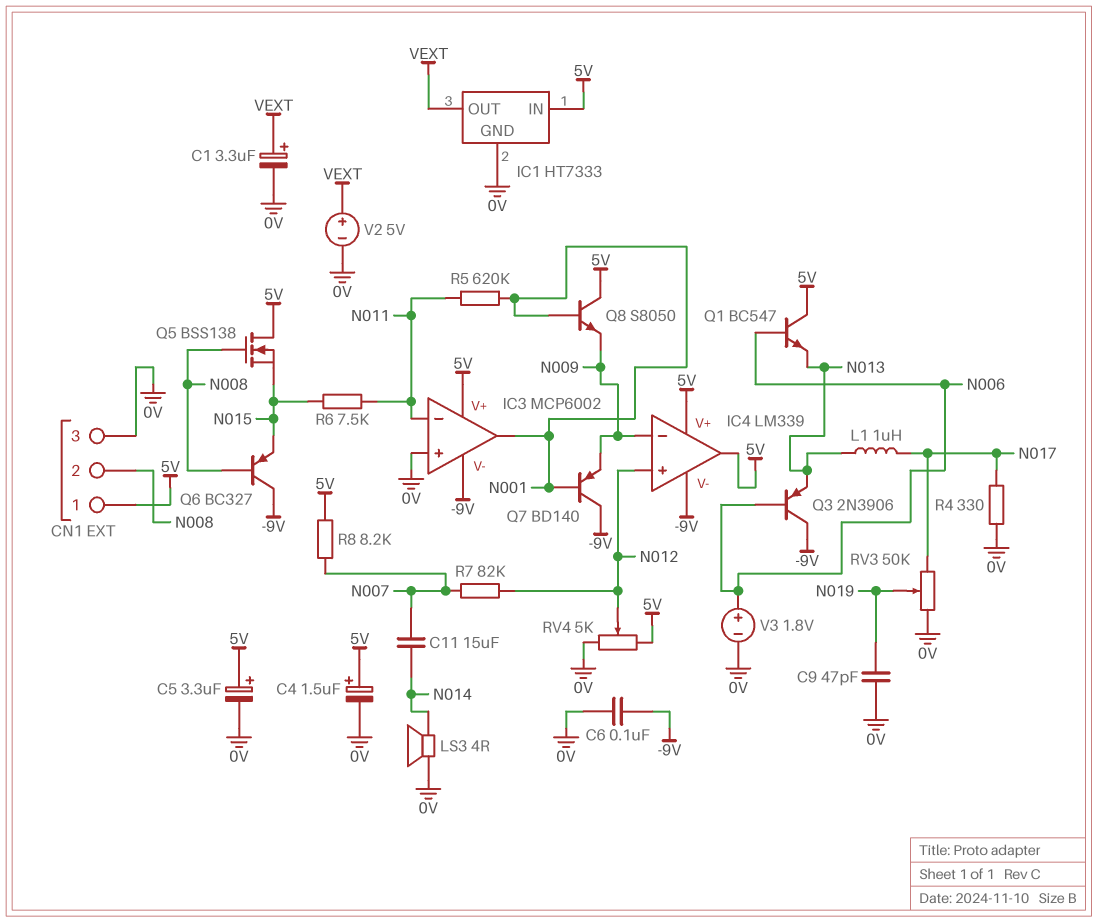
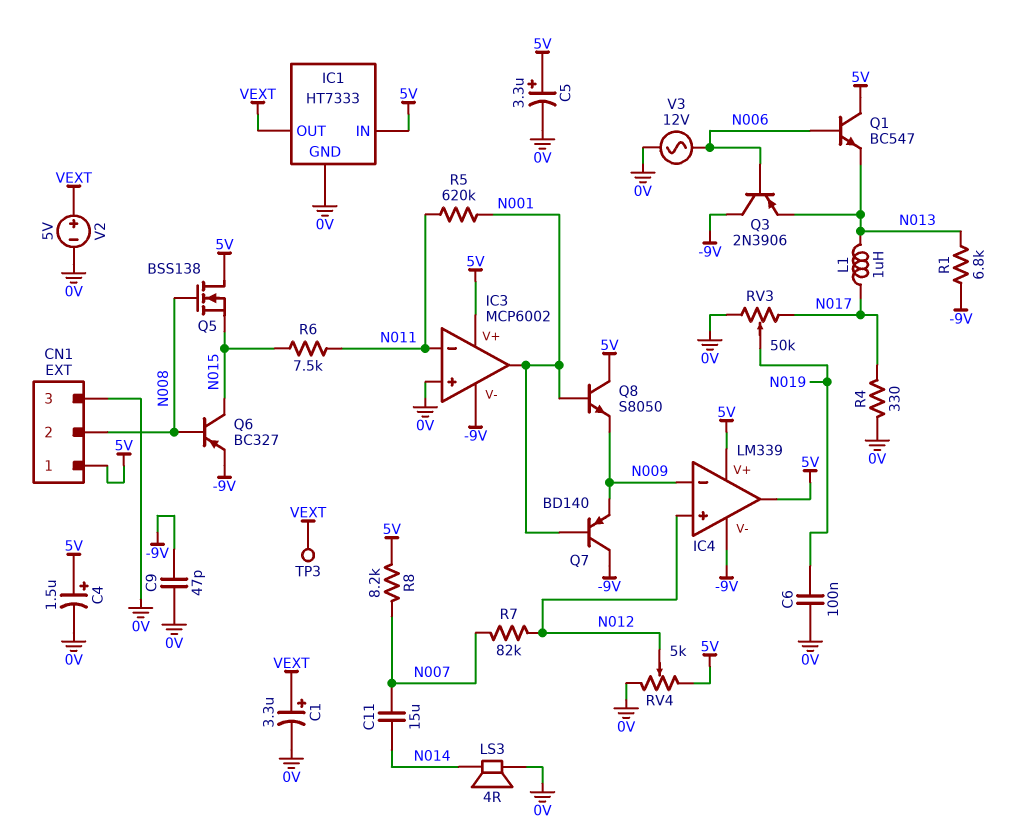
C6: 100nF (-9V, 0V) -> 100nF (0V, N019)
C9: 47pF (0V, N019) -> 47pF (-9V, 0V)
Q6: PNP BC327 (B N008, C -9V, E N015) -> PNP BC327 (B N008, C N015, E -9V)
R1: none -> 6.8k (-9V, N013)
TP3: none -> test point (VEXT)
V3: 1.8V (plus N006, minus 0V) -> AC 12V (0V, N006)

